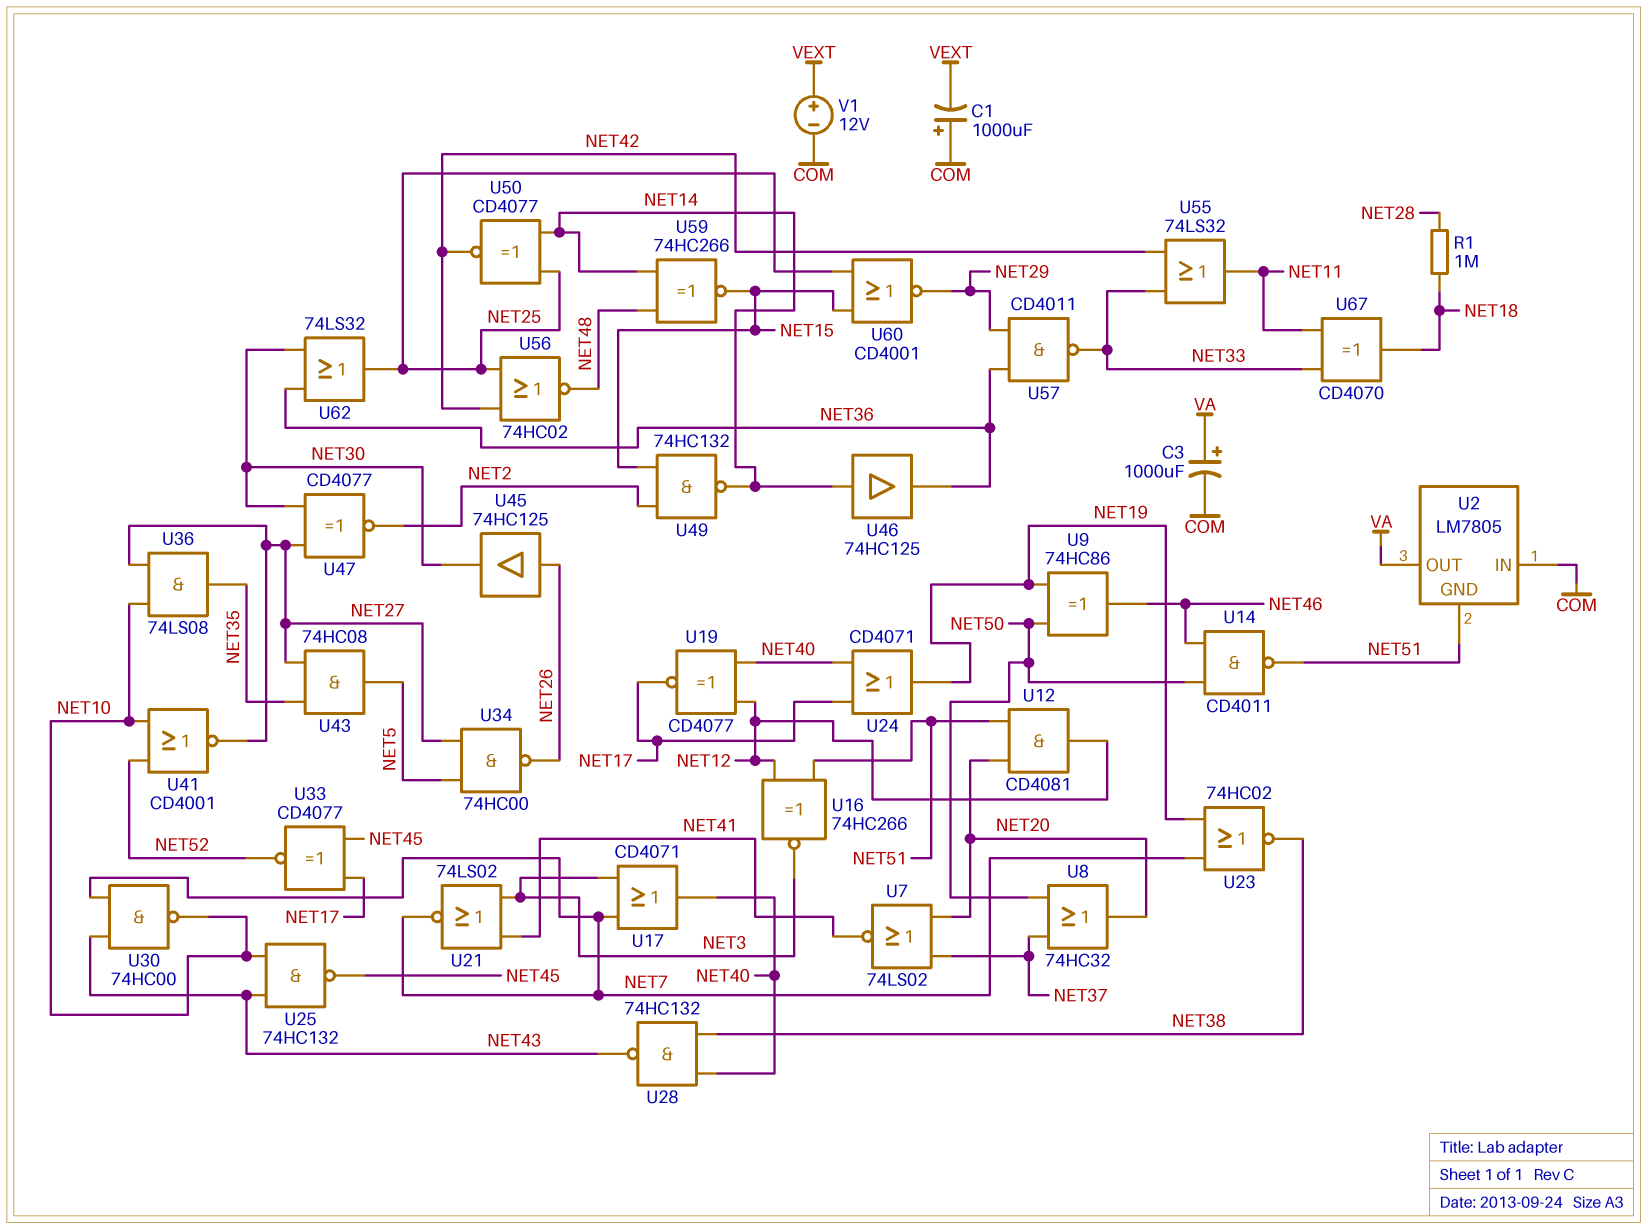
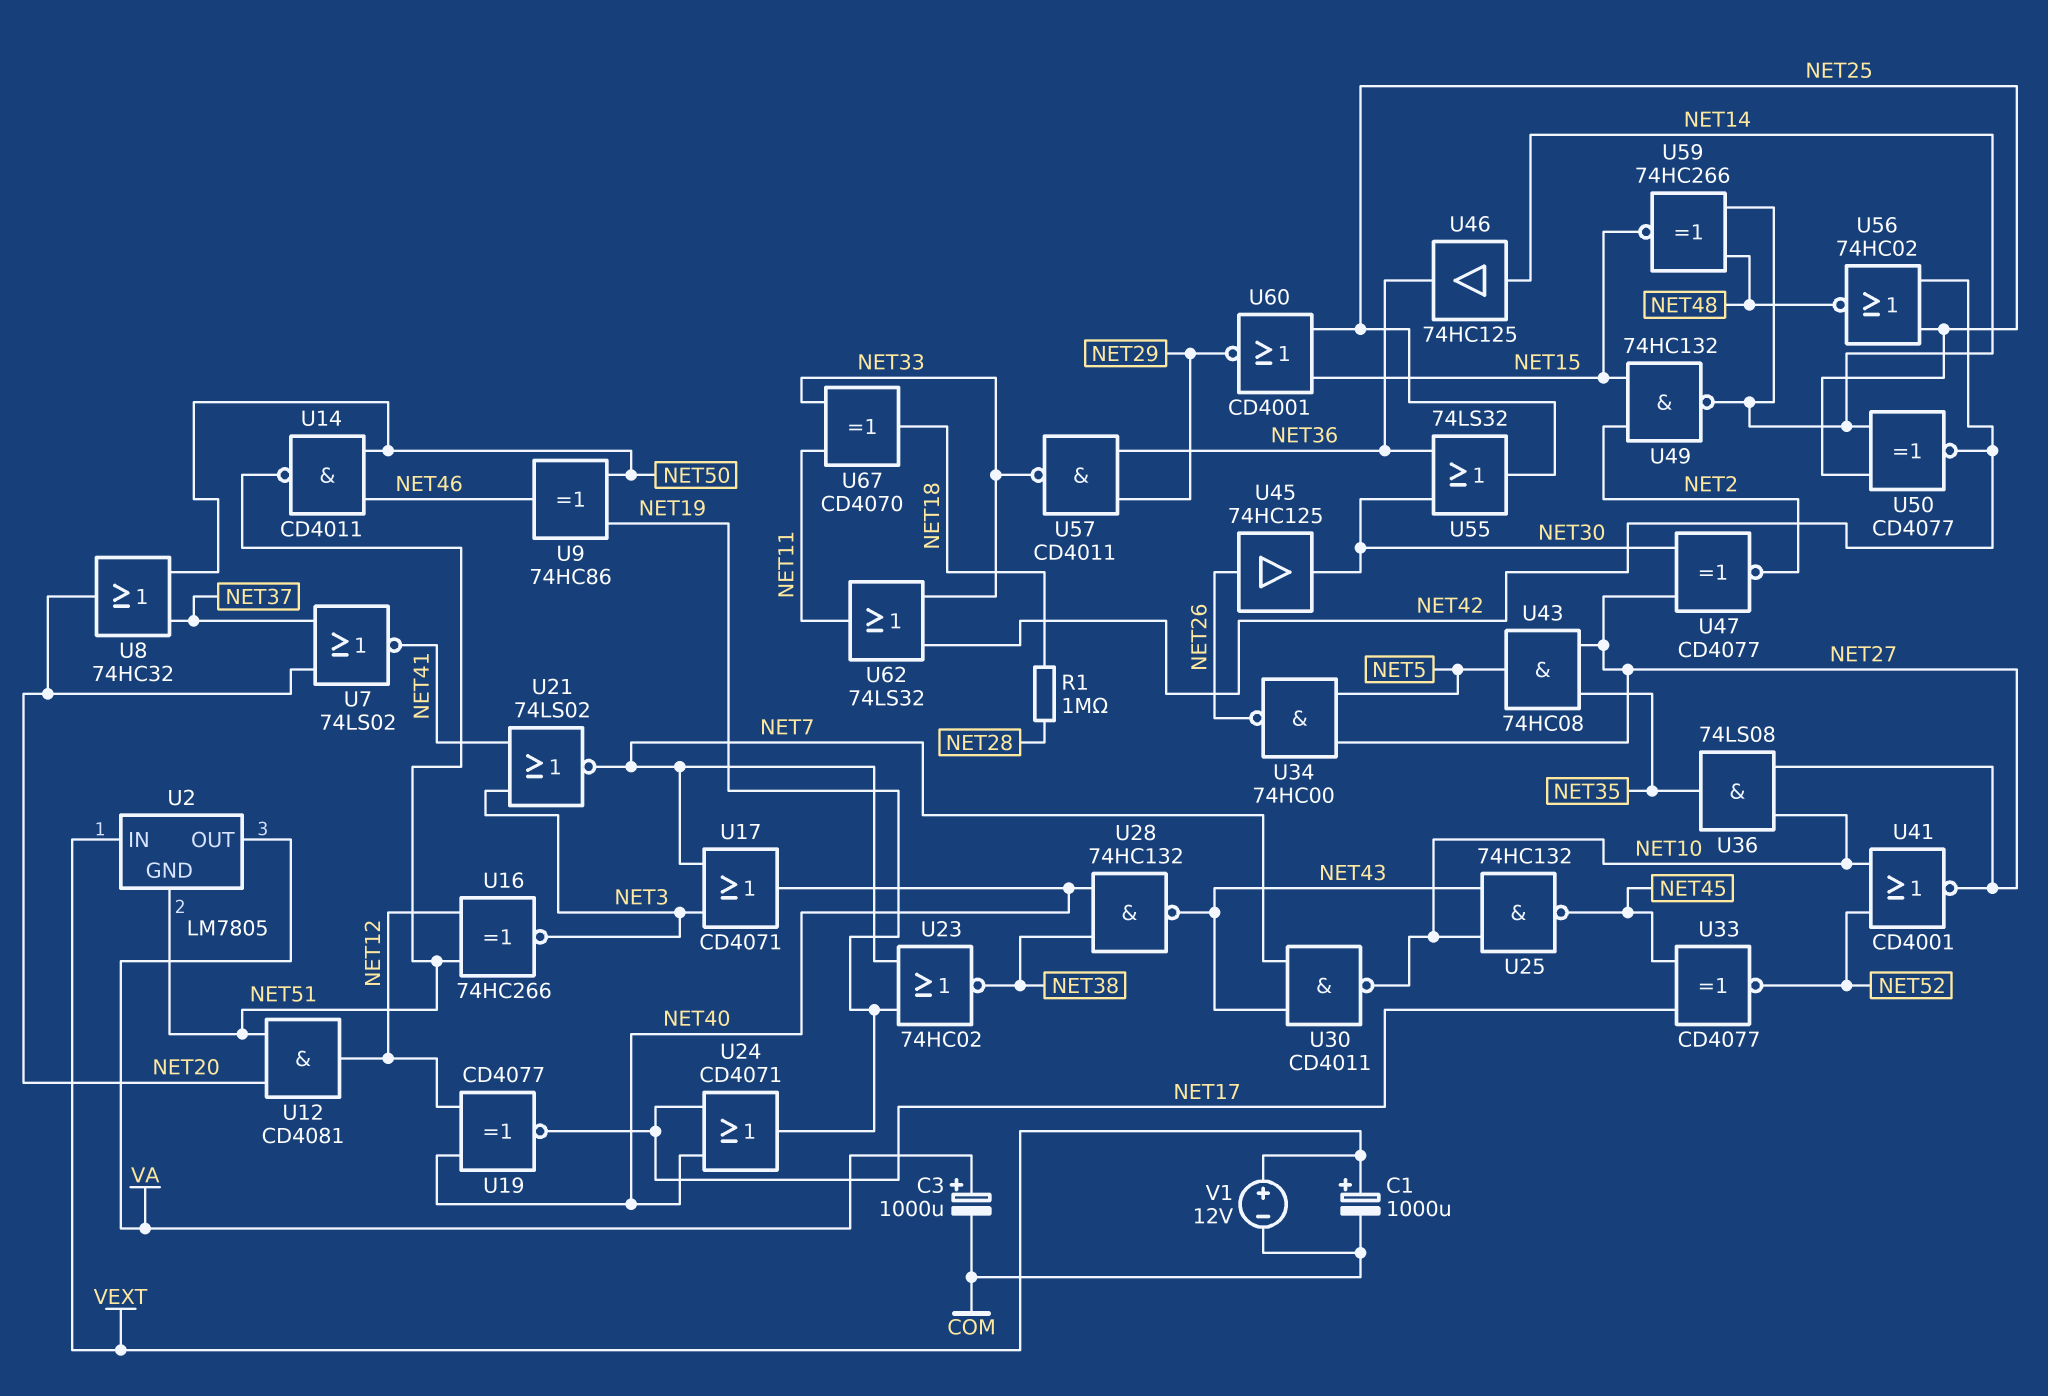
C1: 1000uF (plus COM, minus VEXT) -> 1000uF (plus VEXT, minus COM)
U2 pin IN: COM -> VEXT
U30: NAND 74HC00 (in NET7, in NET43, out NET10) -> NAND CD4011 (in NET7, in NET43, out NET10)
U55: OR 74LS32 (in NET33, in NET42, out NET11) -> OR 74LS32 (in NET30, in NET36, out NET25)
U62: OR 74LS32 (in NET30, in NET36, out NET25) -> OR 74LS32 (in NET33, in NET42, out NET11)

